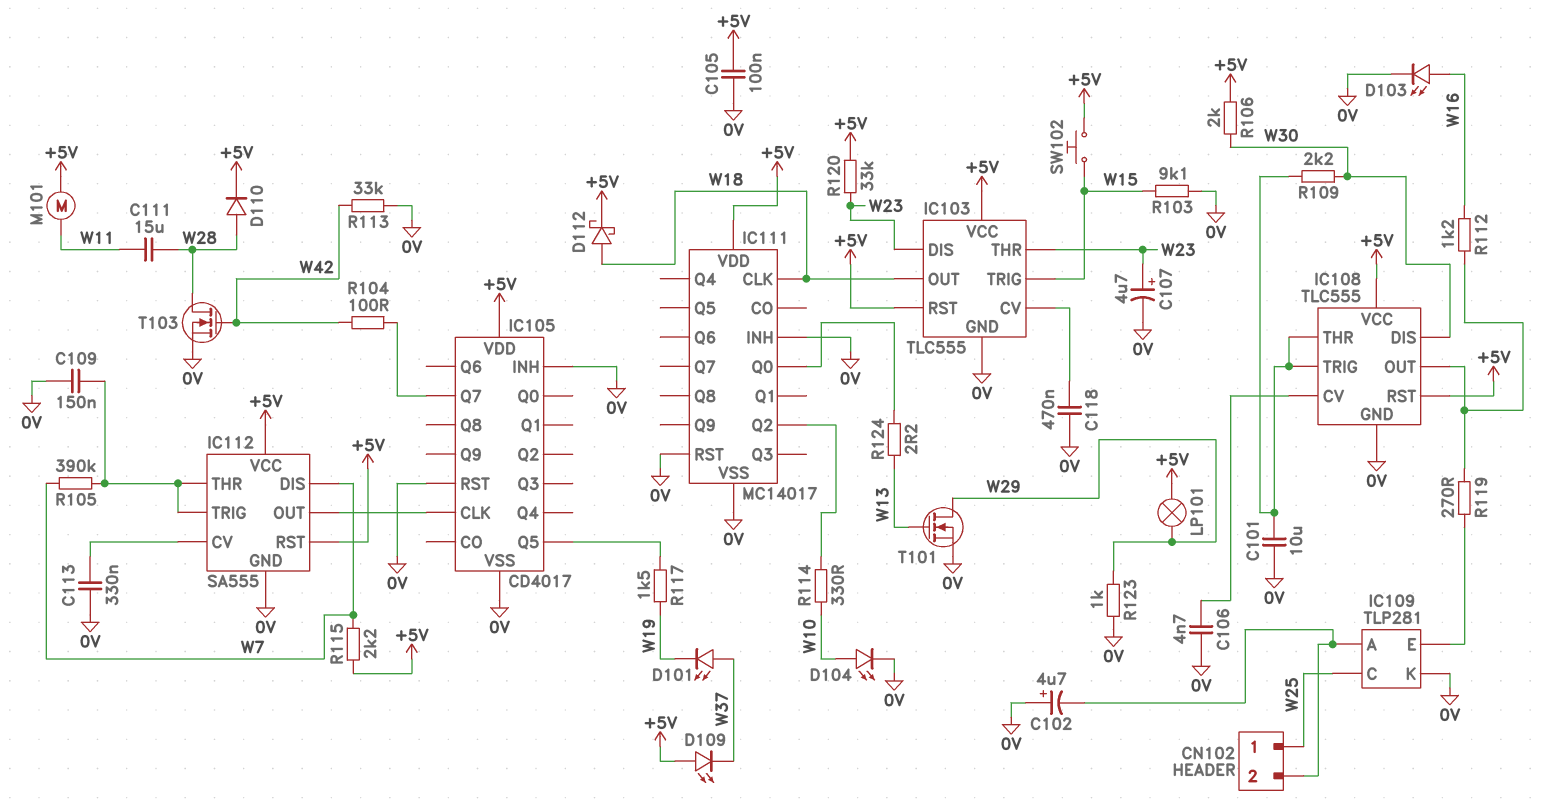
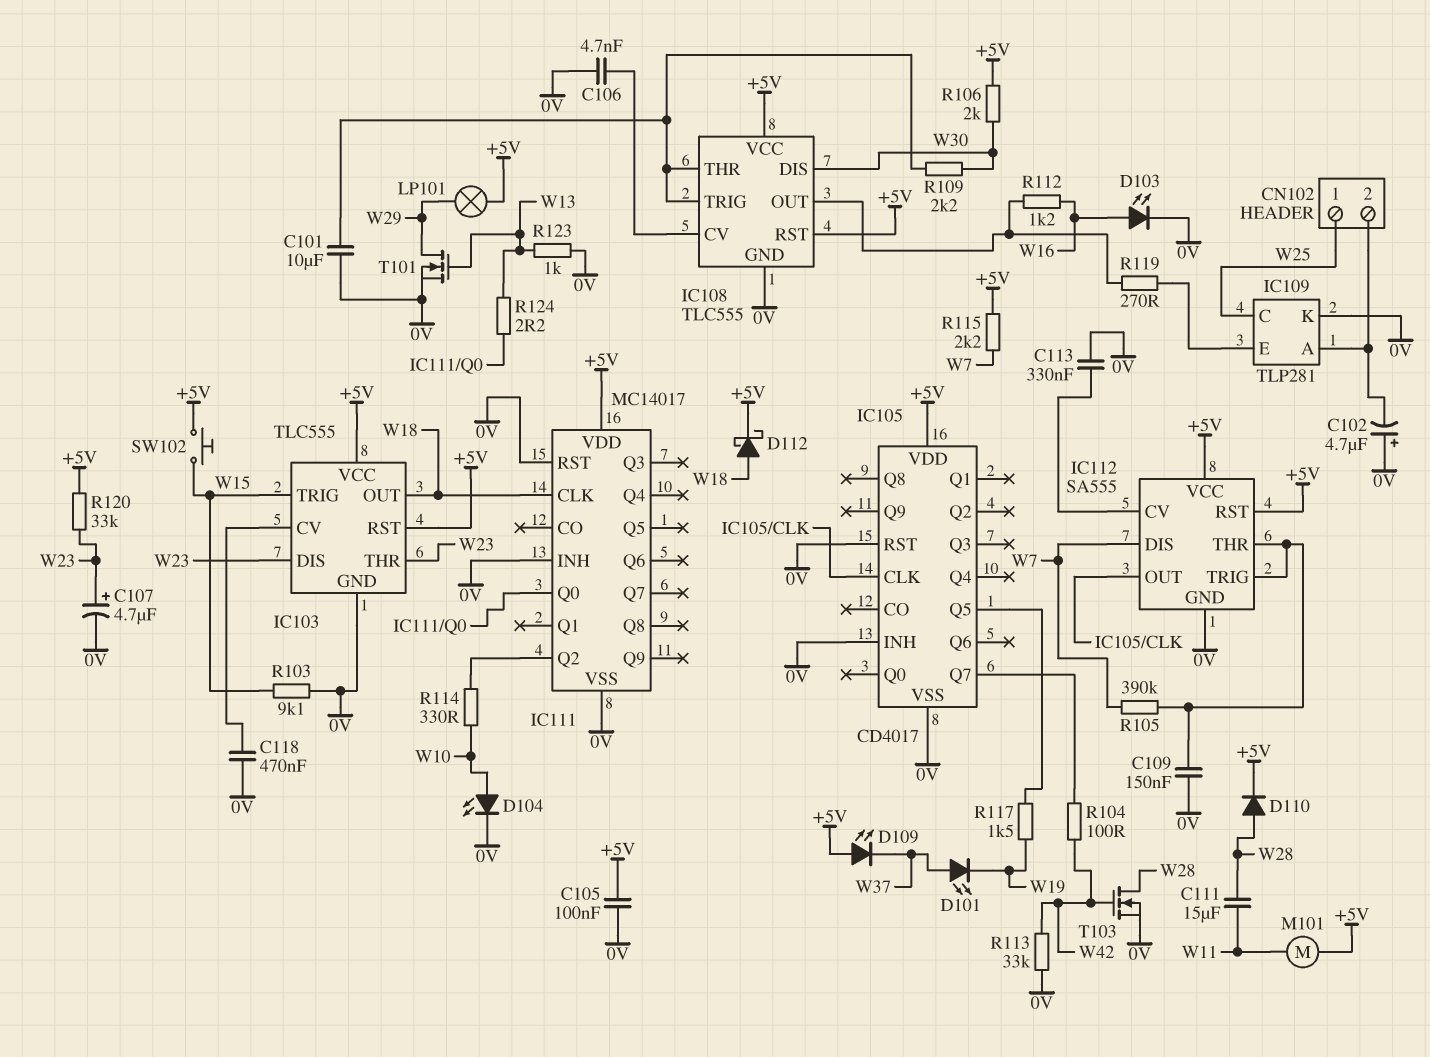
R123: 1k (0V, W29) -> 1k (0V, W13)

